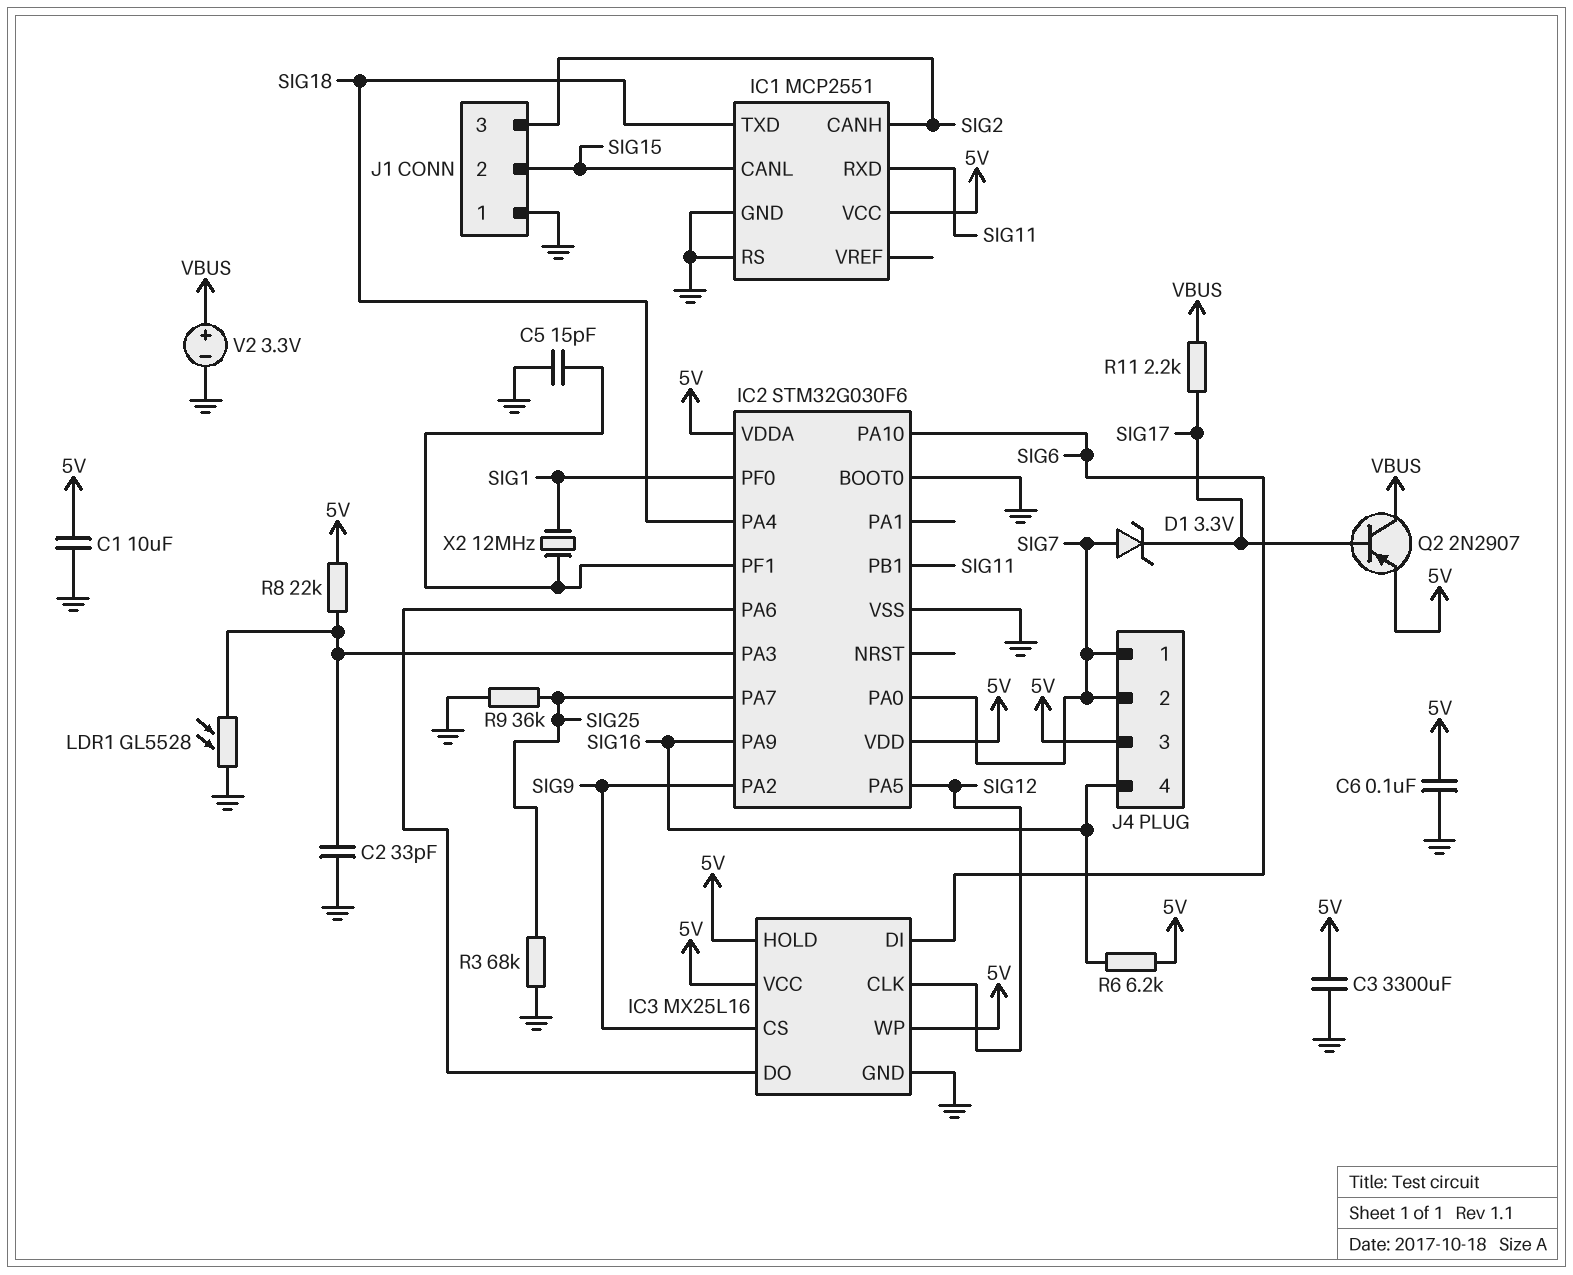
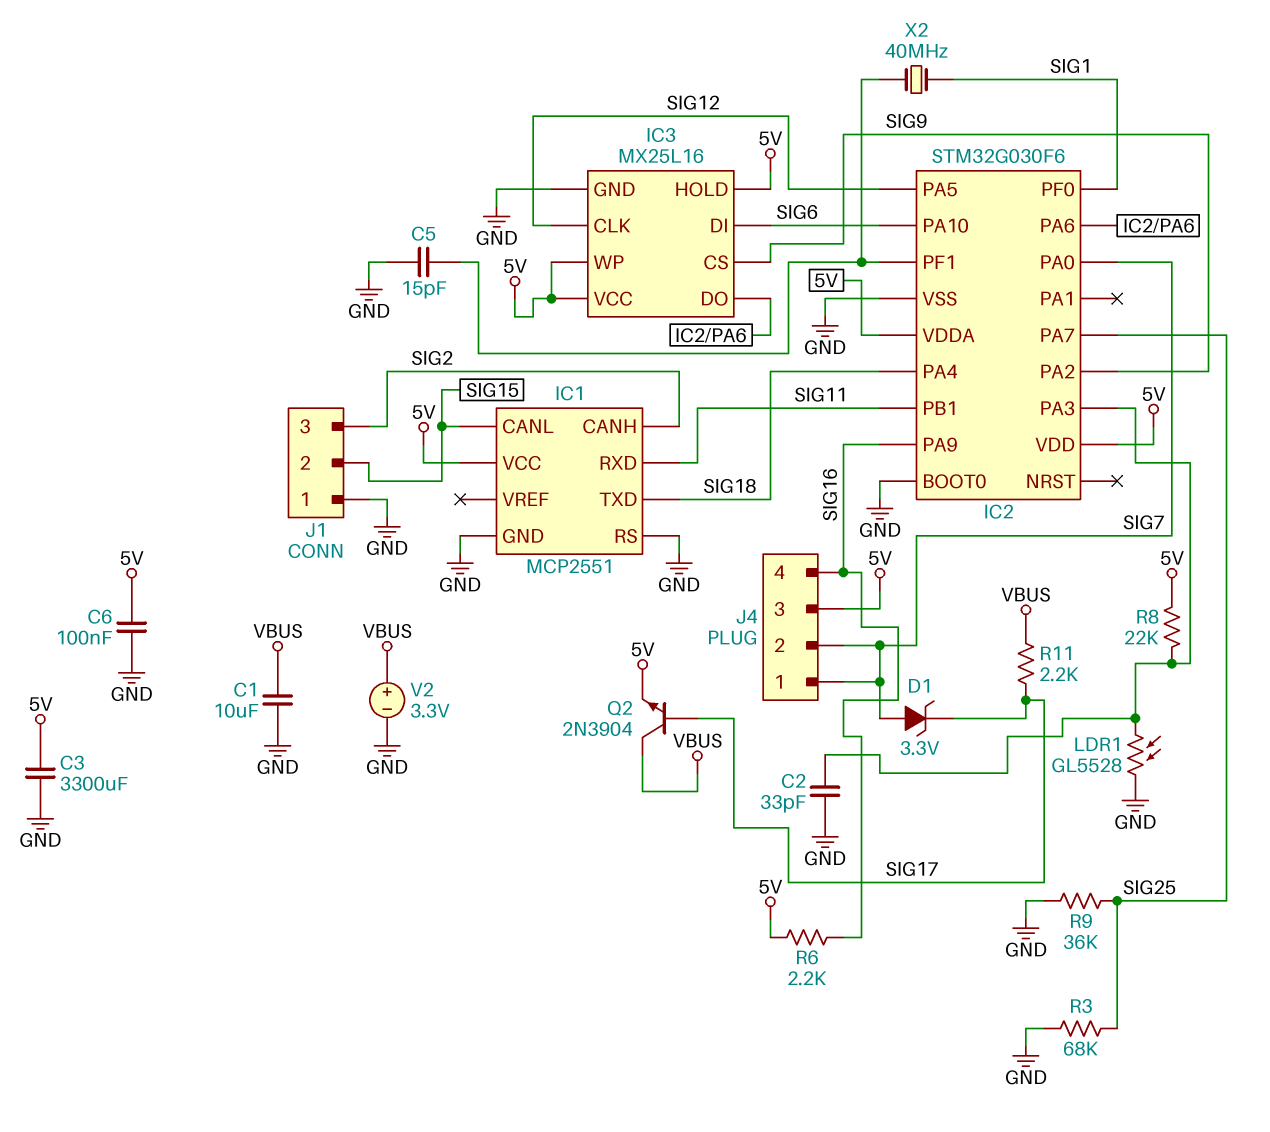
C1: 10uF (5V, GND) -> 10uF (GND, VBUS)
Q2: PNP 2N2907 (B SIG17, C VBUS, E 5V) -> NPN 2N3904 (B SIG17, C VBUS, E 5V)
R6: 6.2k (5V, SIG16) -> 2.2k (5V, SIG16)
X2: 12MHz (IC2/PF1, SIG1) -> 40MHz (IC2/PF1, SIG1)

